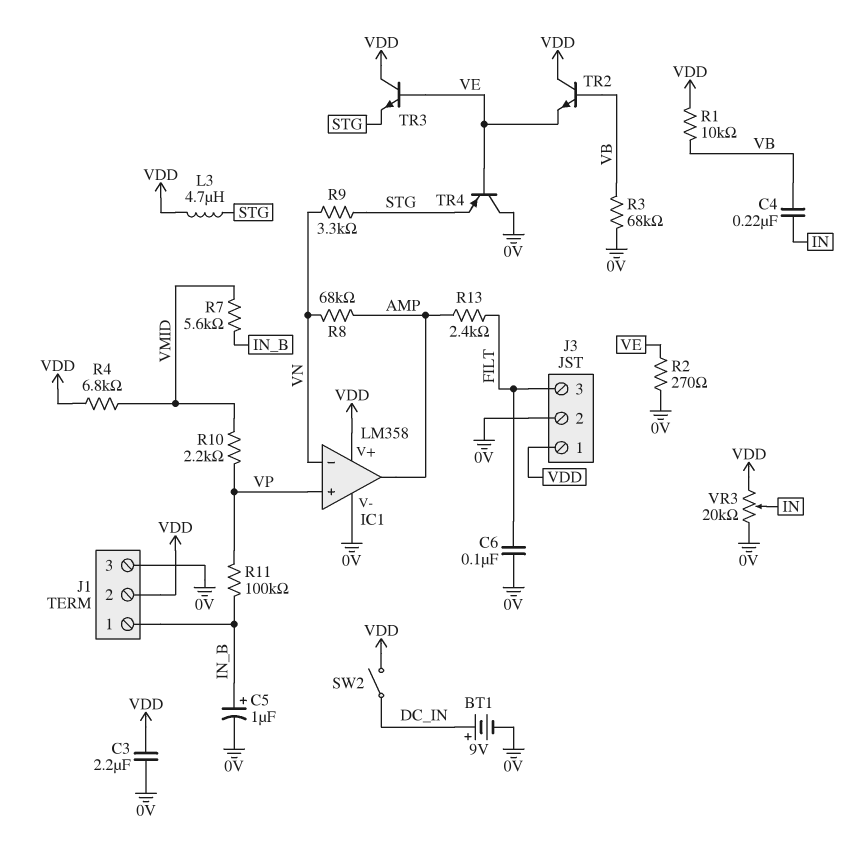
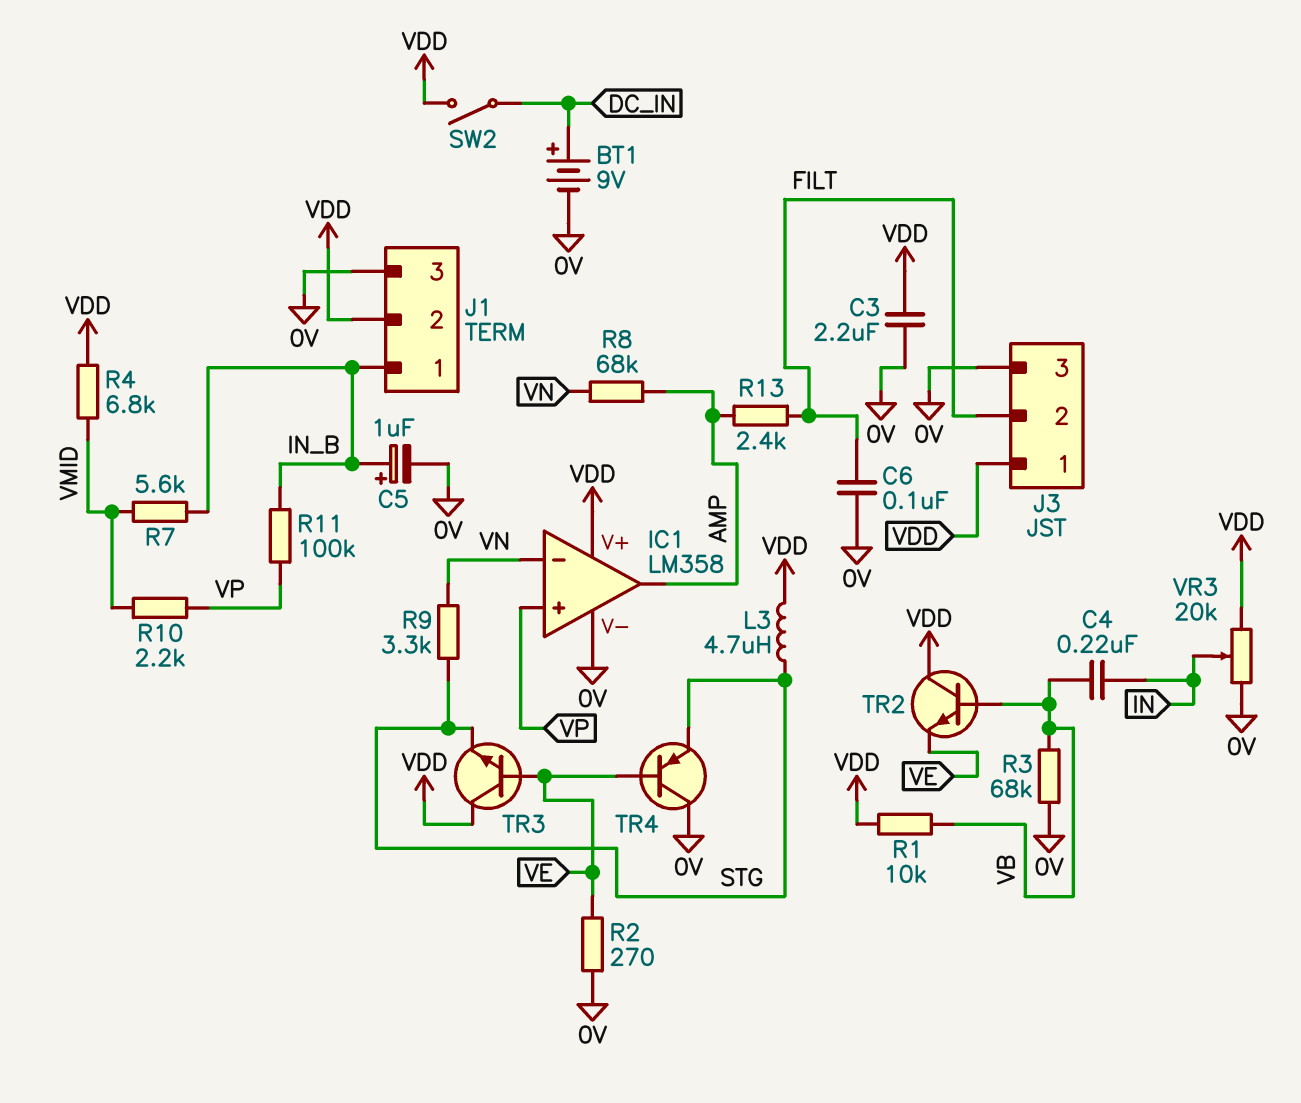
J3 pin 2: 0V -> FILT
J3 pin 3: FILT -> 0V

